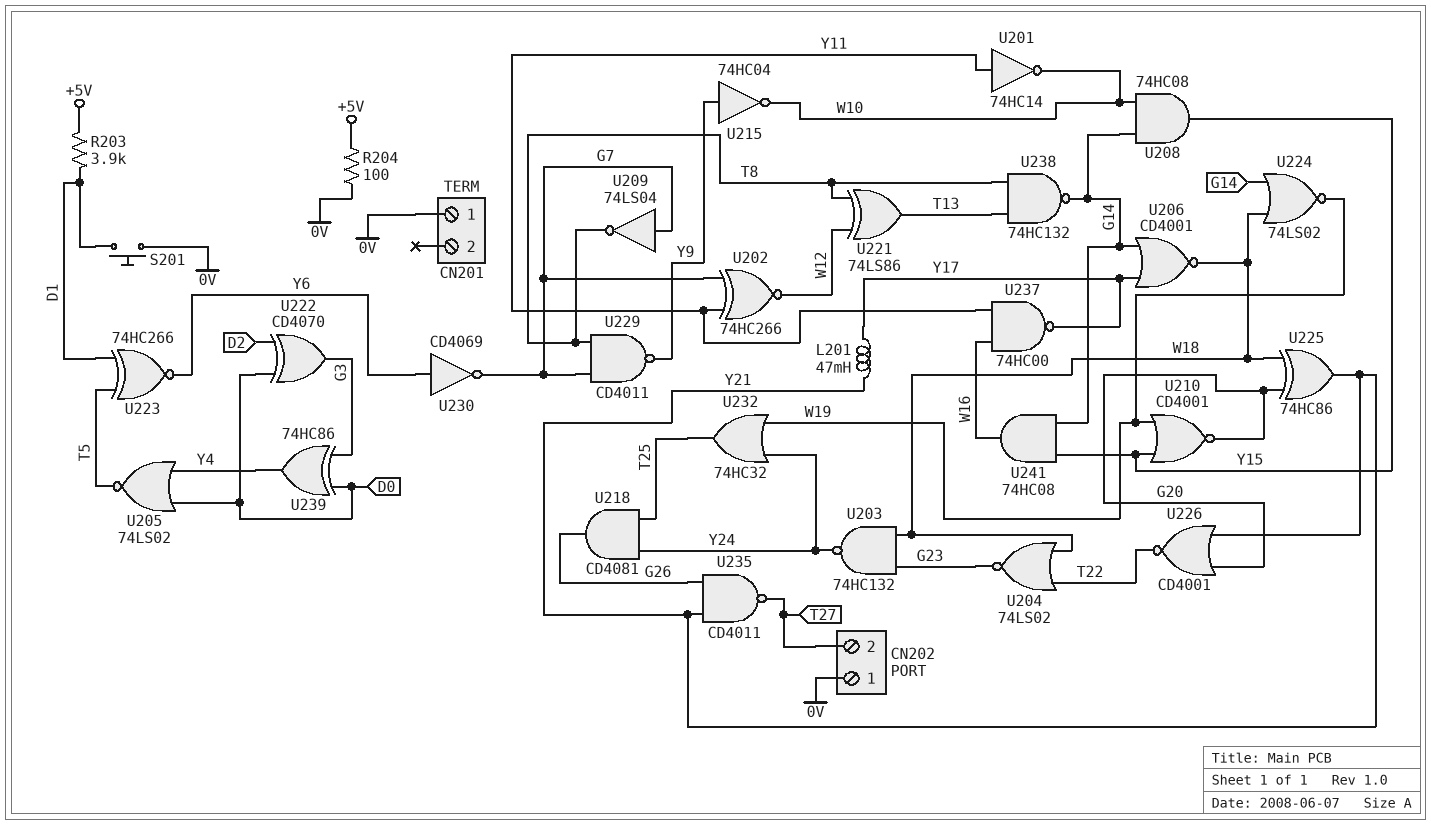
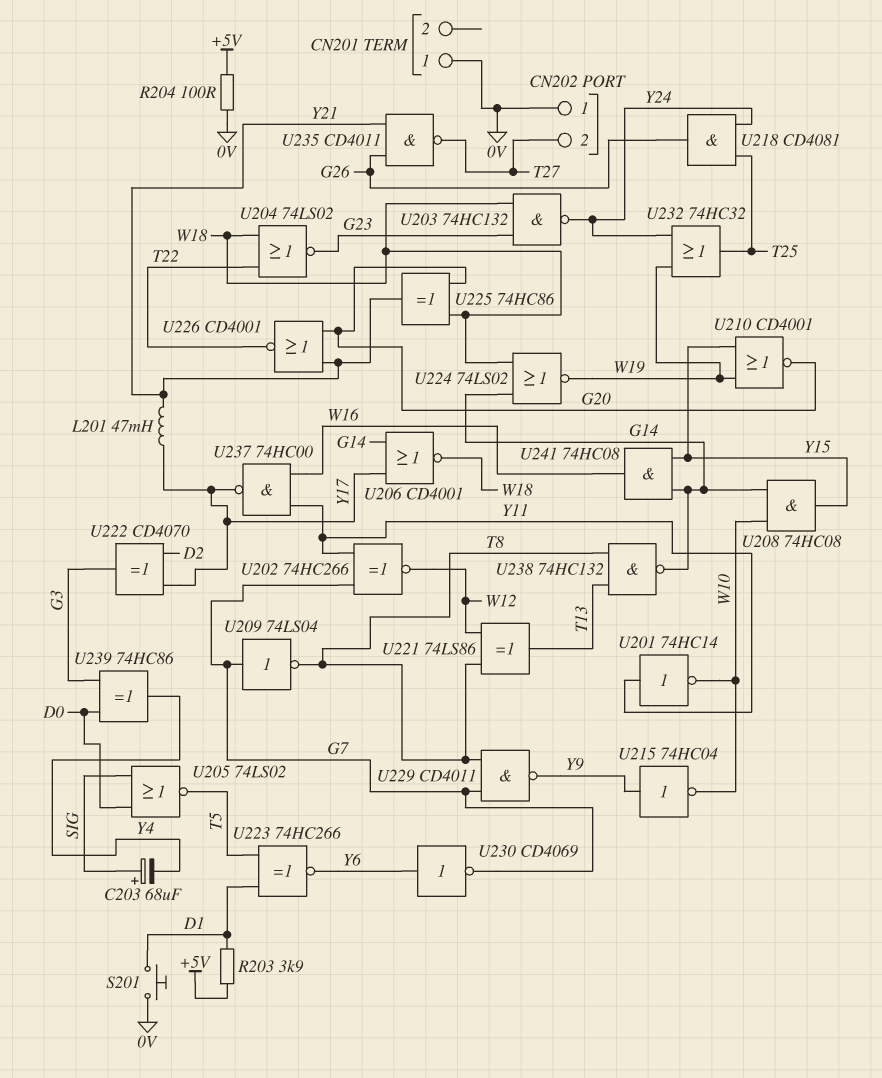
C203: none -> 68uF (plus SIG, minus Y4)
U205: NOR 74LS02 (in D0, in Y4, out T5) -> NOR 74LS02 (in D0, in SIG, out T5)
U222: XOR CD4070 (in D0, in D2, out G3) -> XOR CD4070 (in D2, in Y17, out G3)

